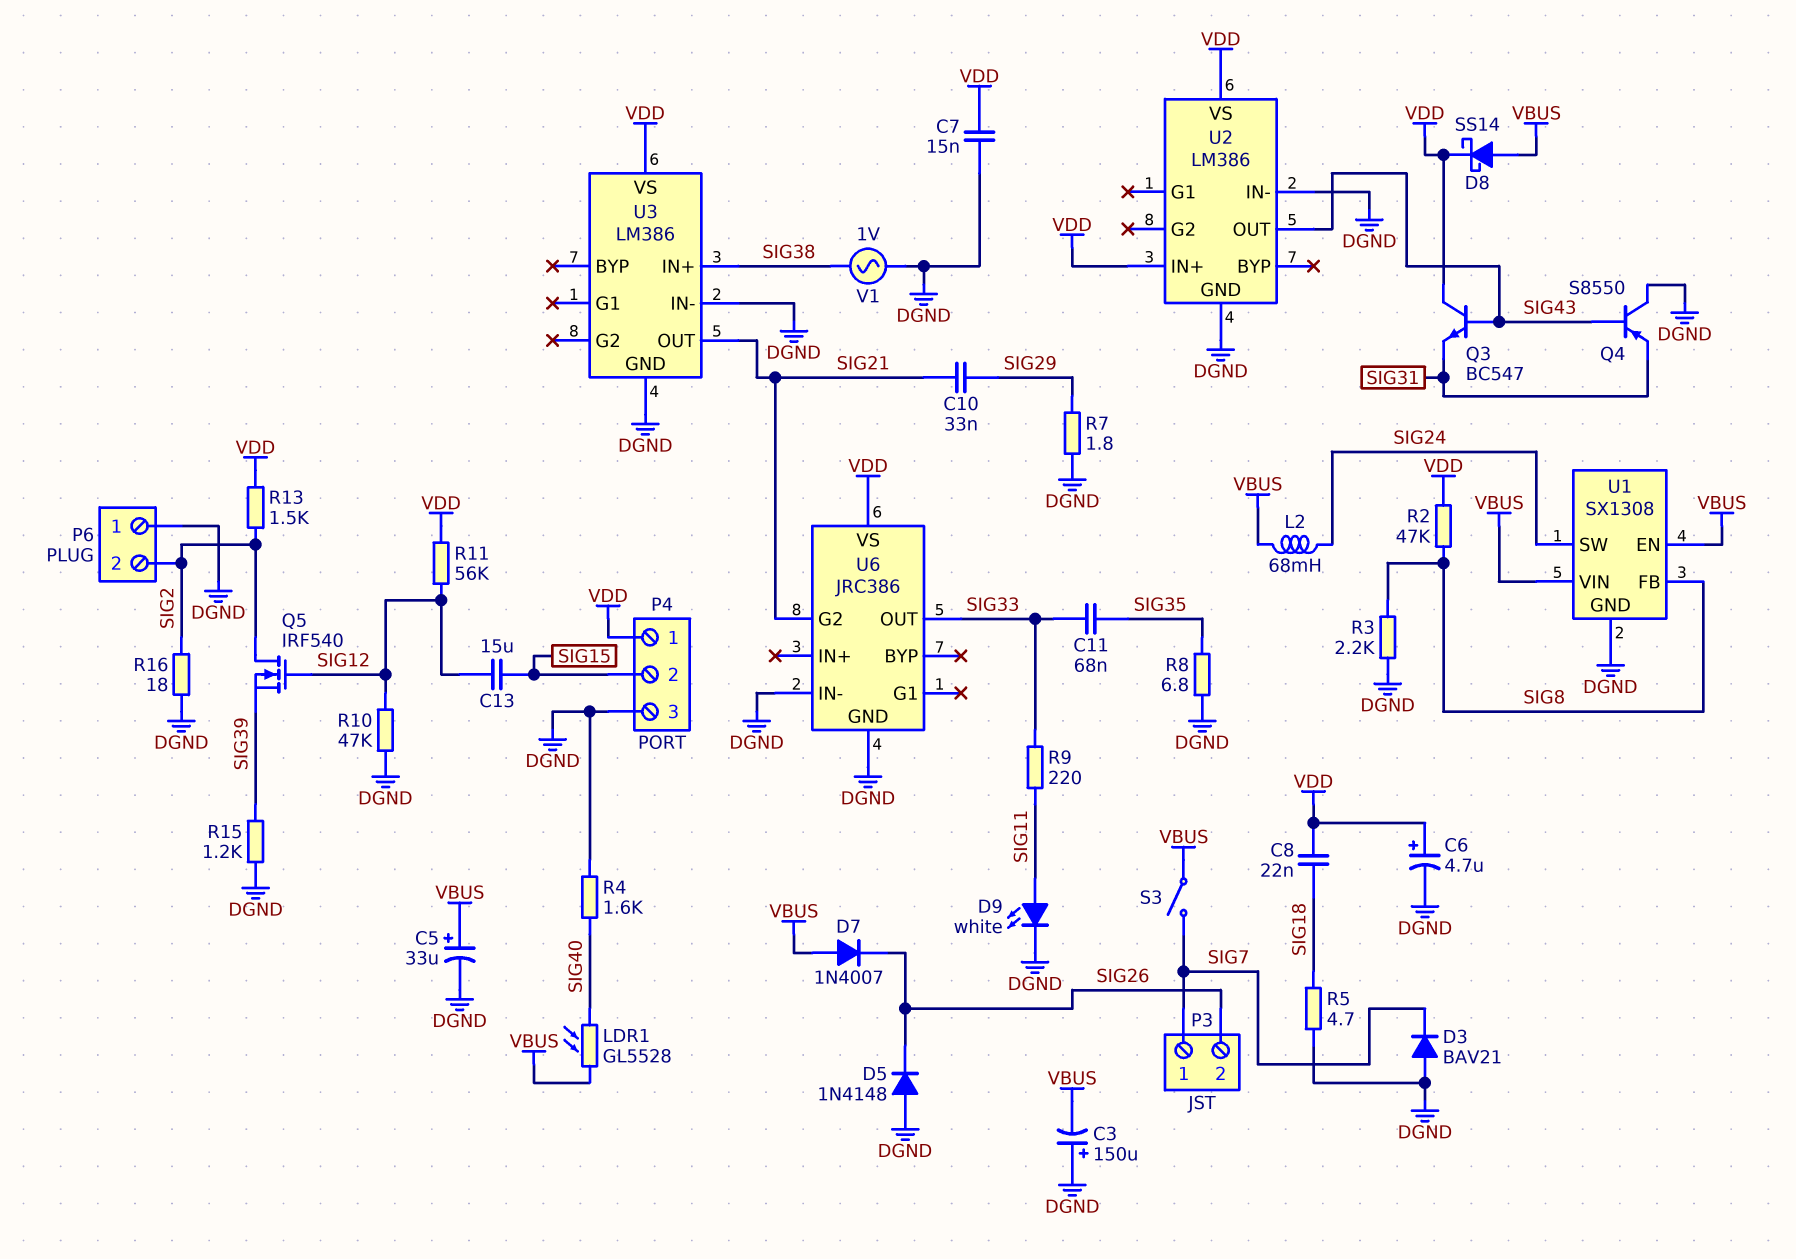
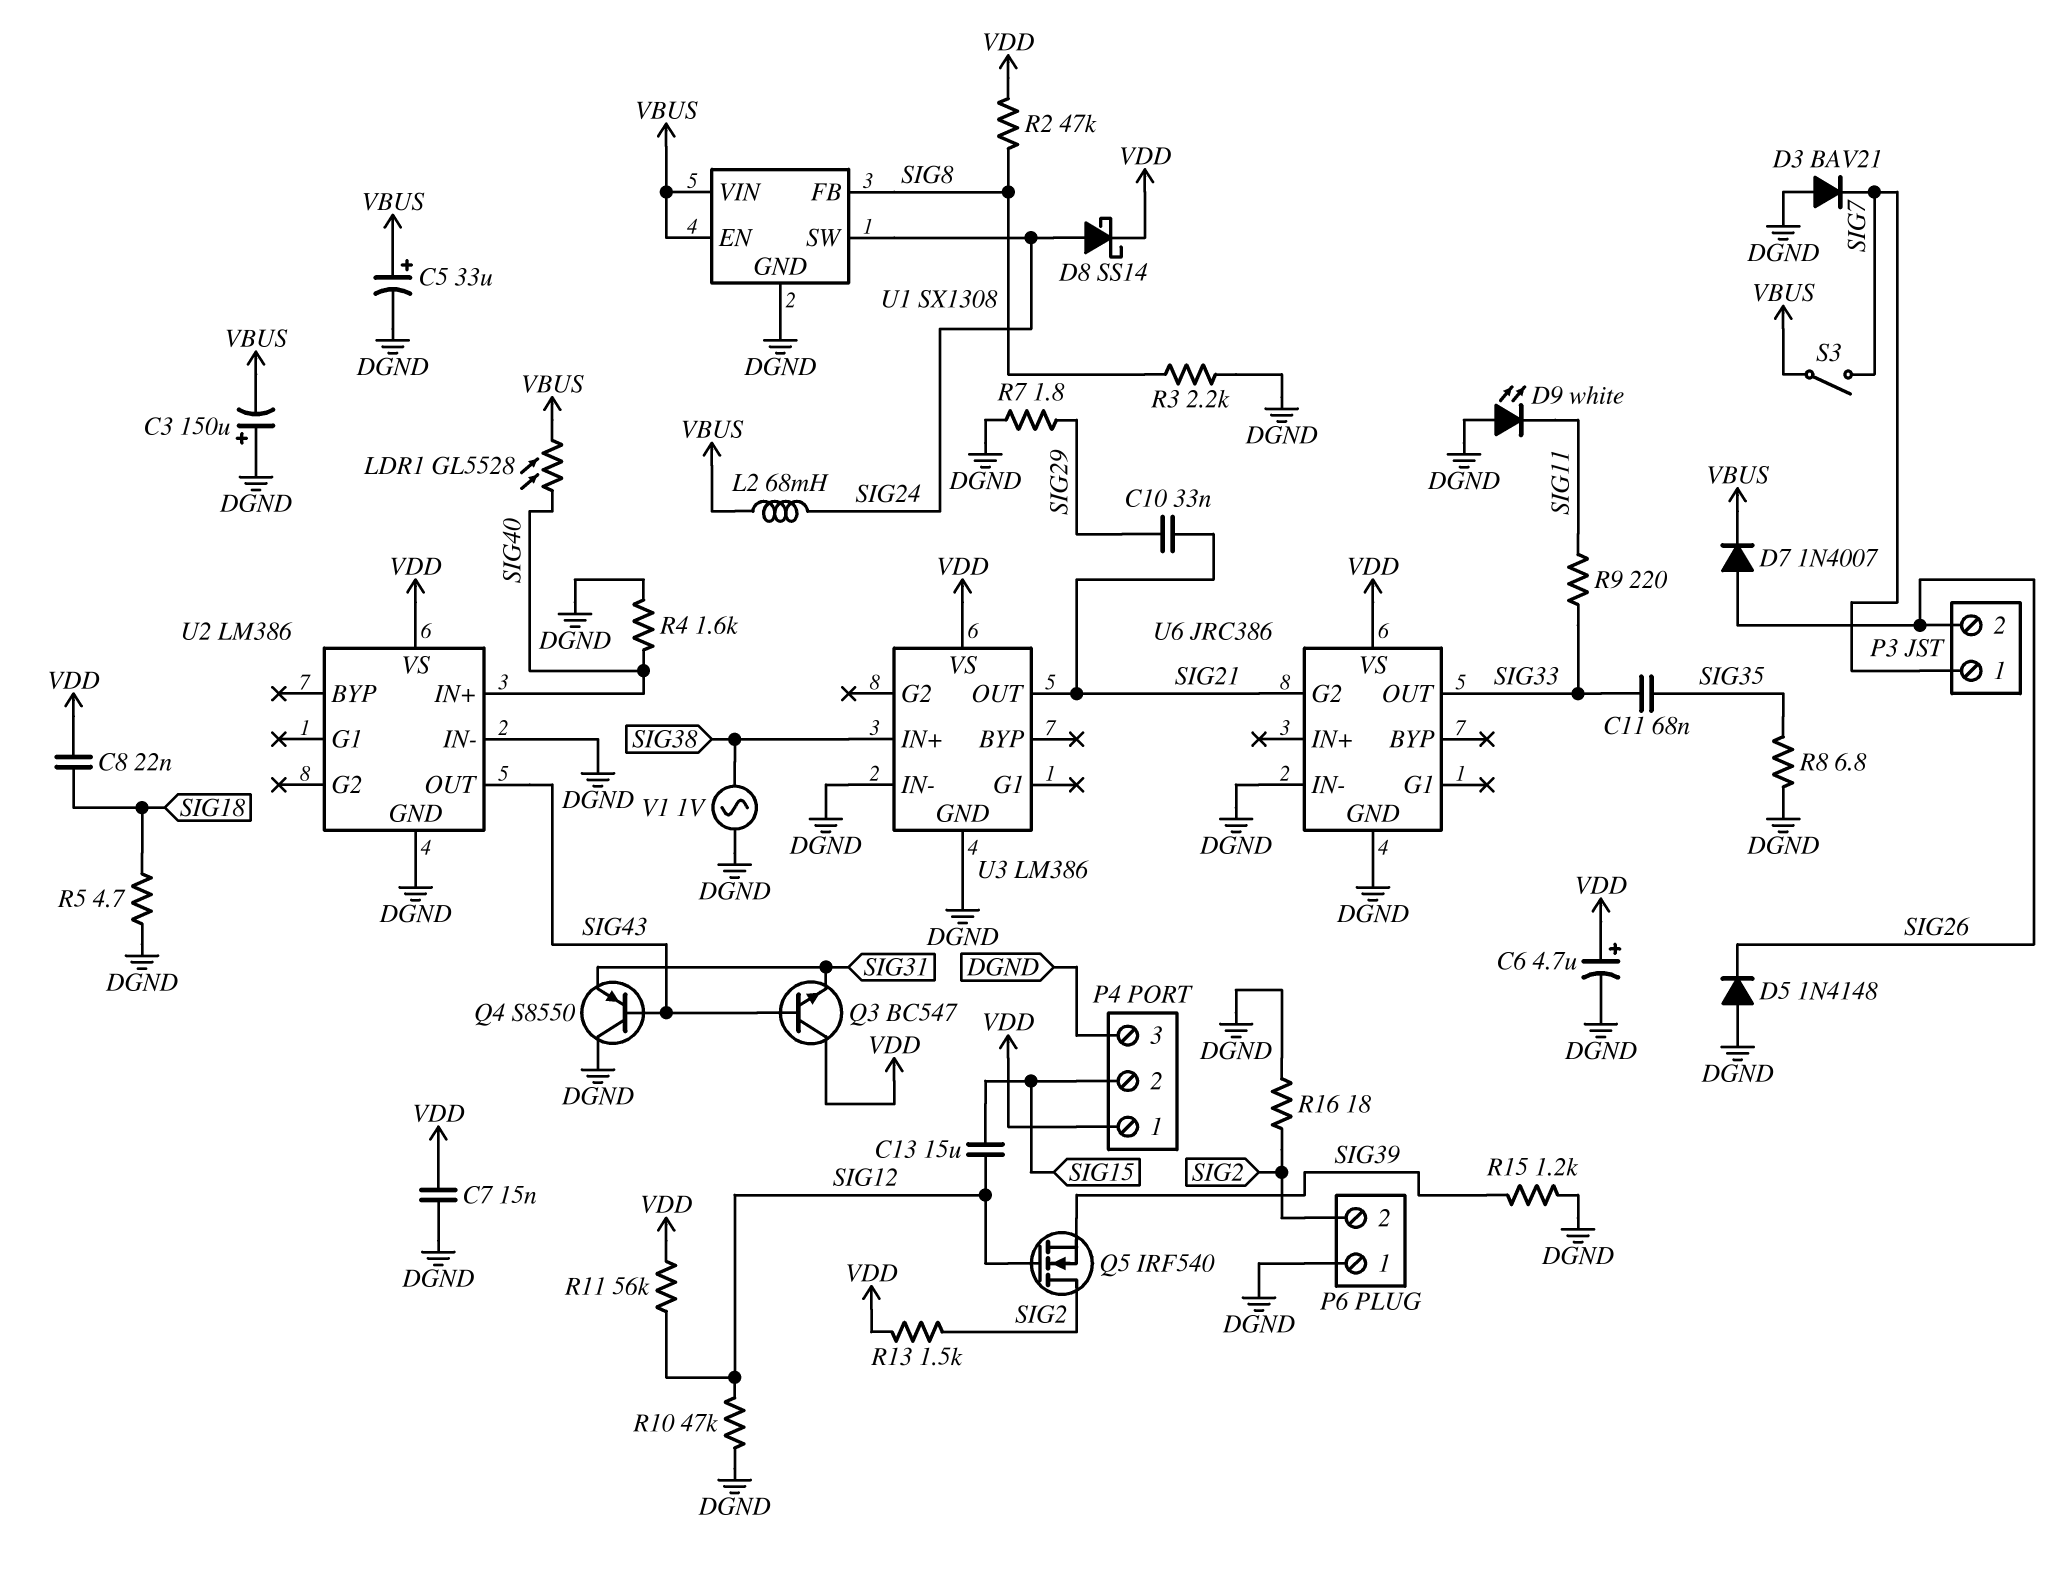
D7: diode 1N4007 (A VBUS, K SIG26) -> diode 1N4007 (A SIG26, K VBUS)
D8: schottky SS14 (A VBUS, K VDD) -> schottky SS14 (A SIG24, K VDD)
D9: LED white (A SIG11, K DGND) -> LED white (A DGND, K SIG11)
U2 pin IN+: VDD -> SIG40

